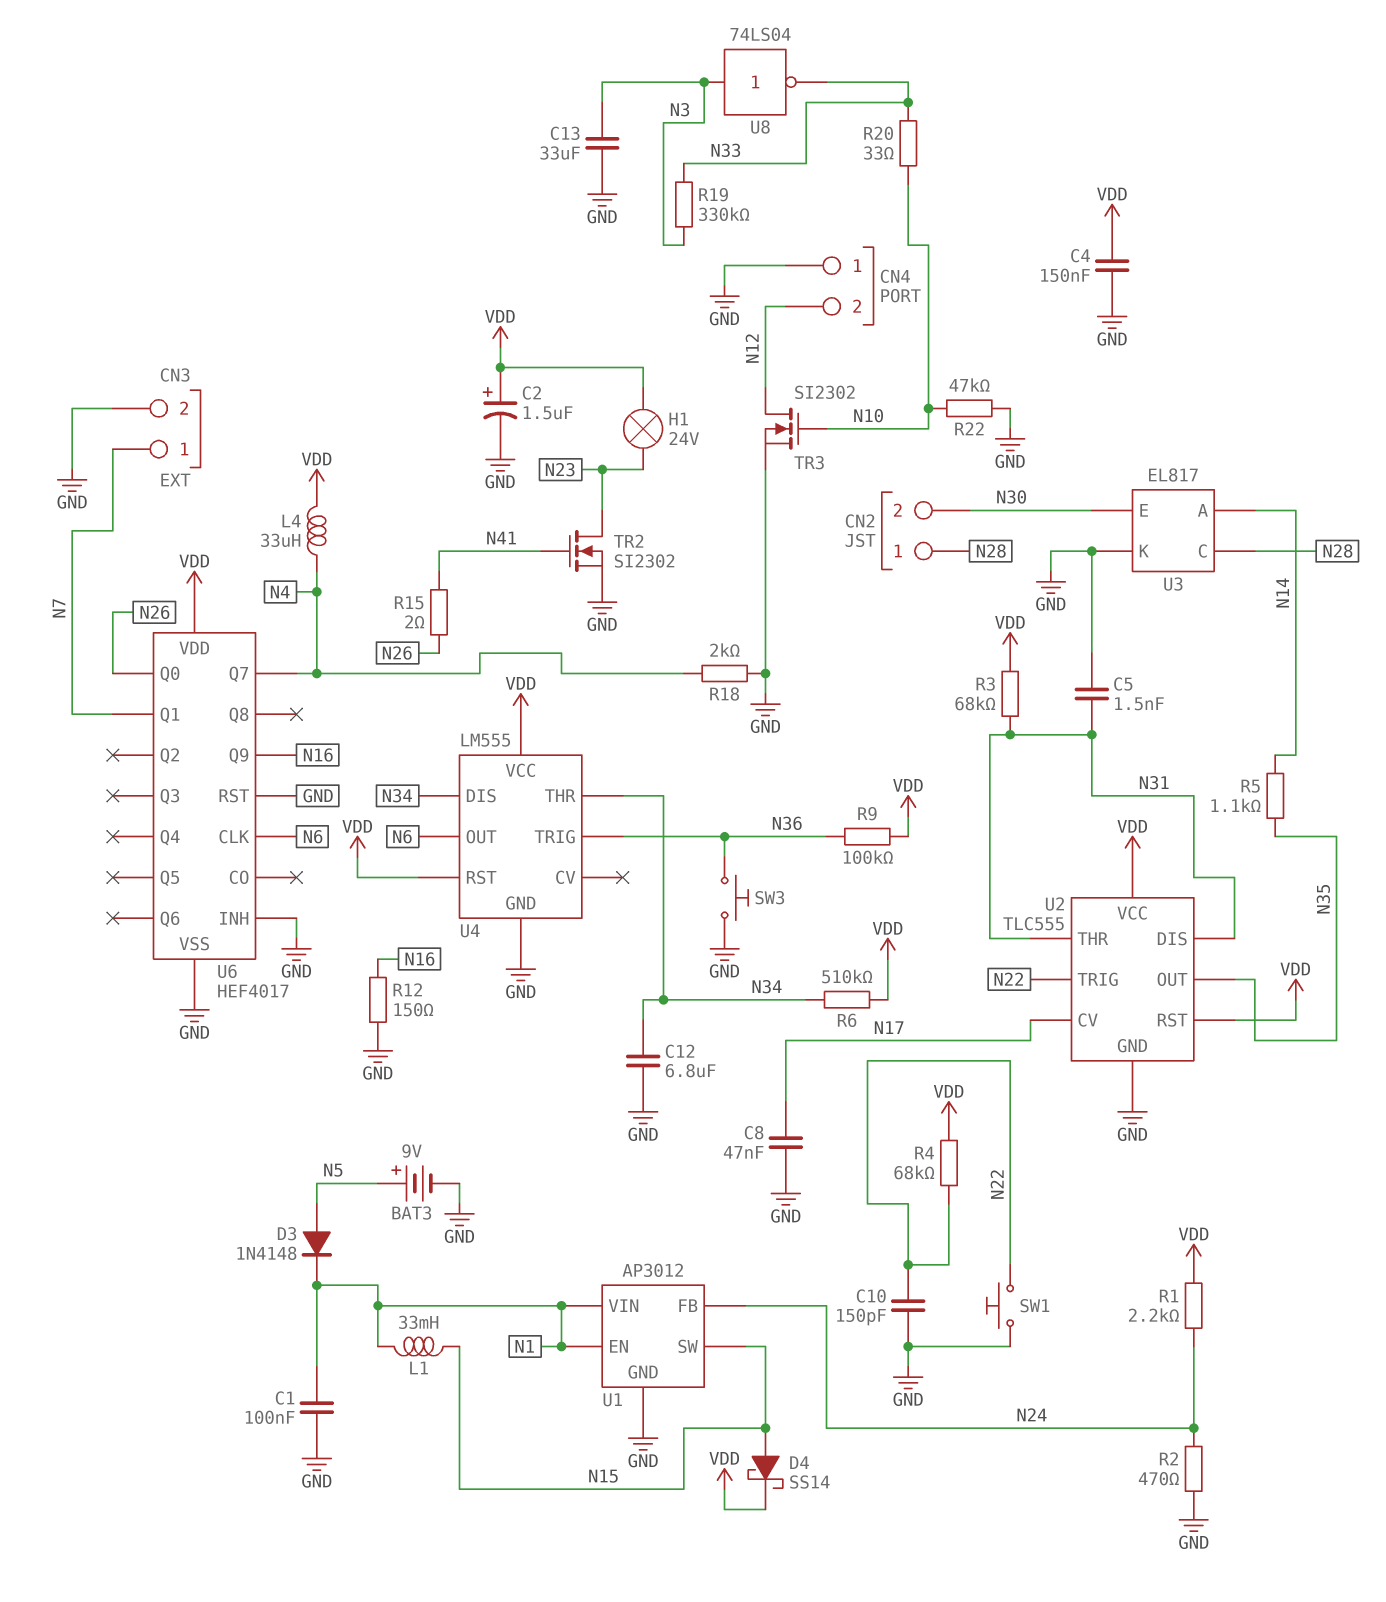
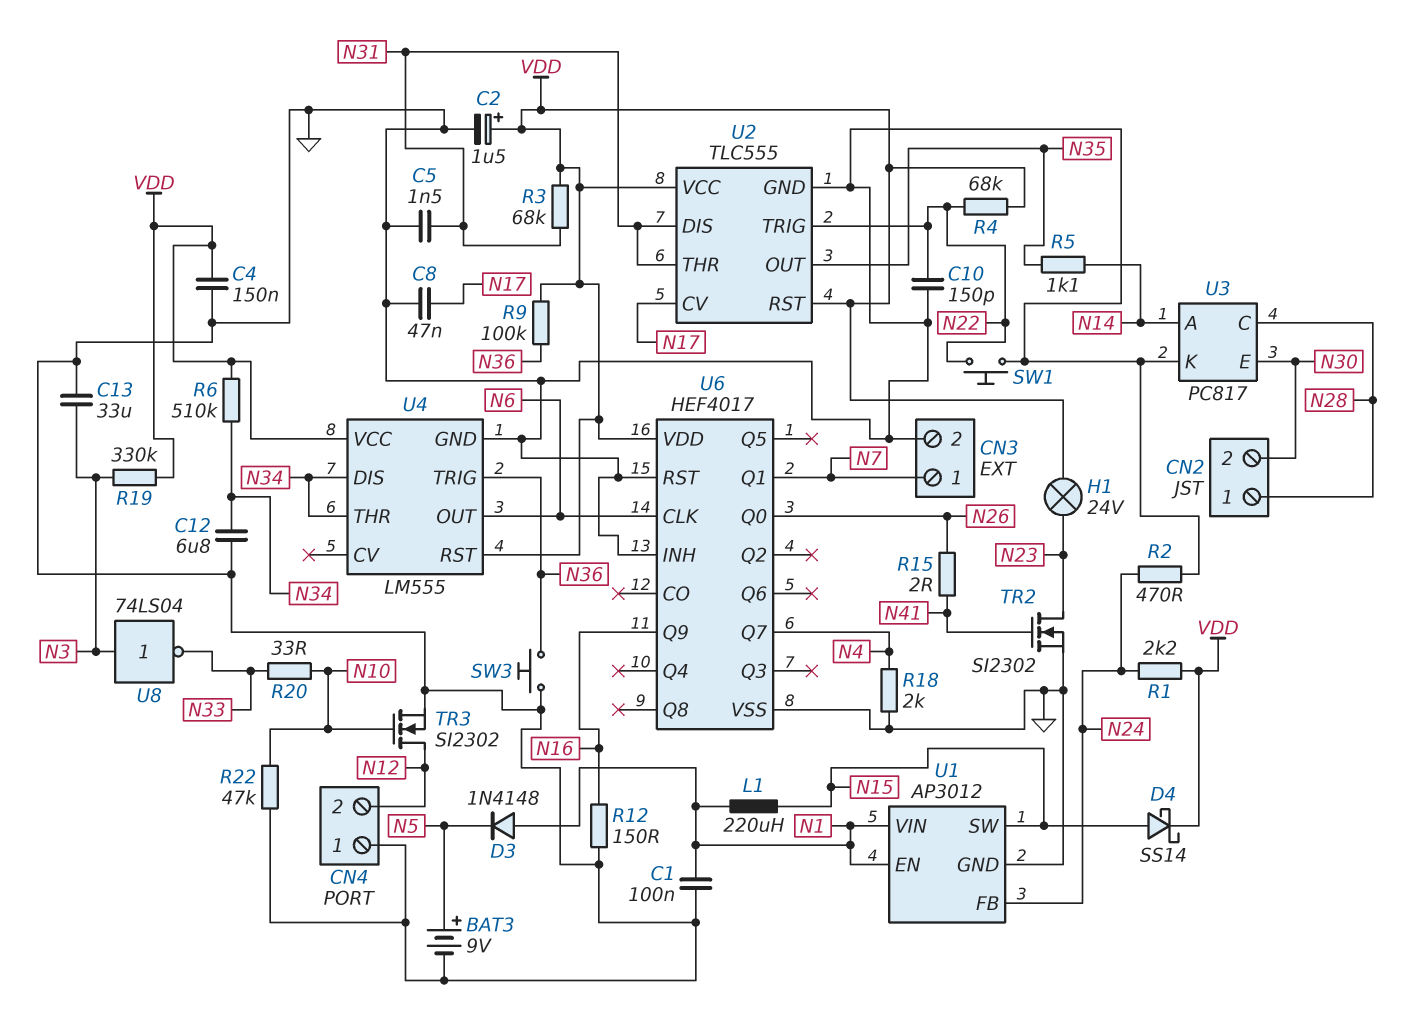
D3: diode 1N4148 (A N5, K N1) -> diode 1N4148 (A N1, K N5)
L1: 33mH (N1, N15) -> 220uH (N1, N15)
L4: 33uH (N4, VDD) -> none
R19: 330k (N3, N33) -> 330k (N3, VDD)
U3: EL817 -> PC817

